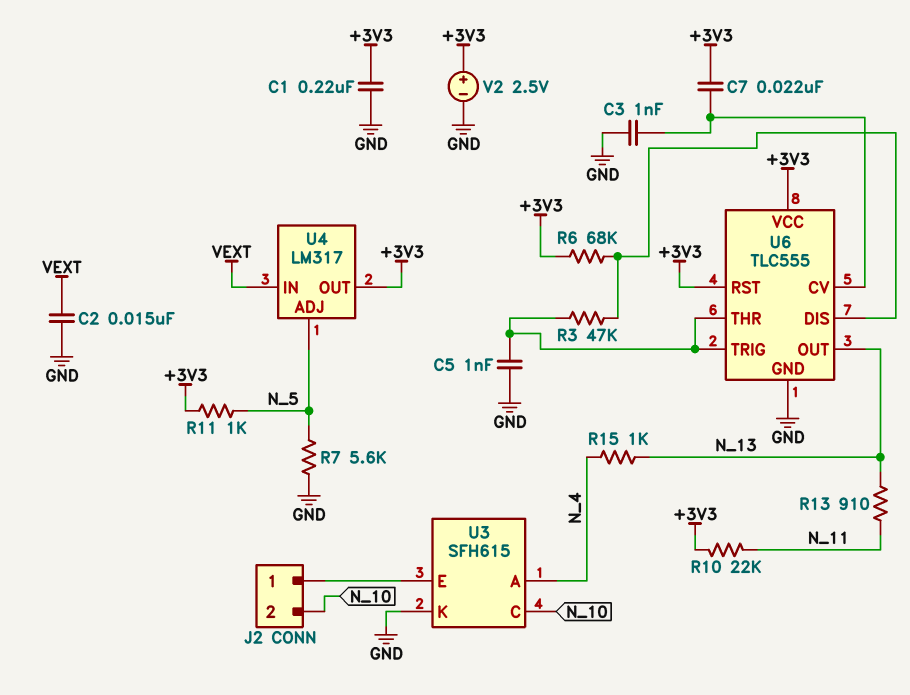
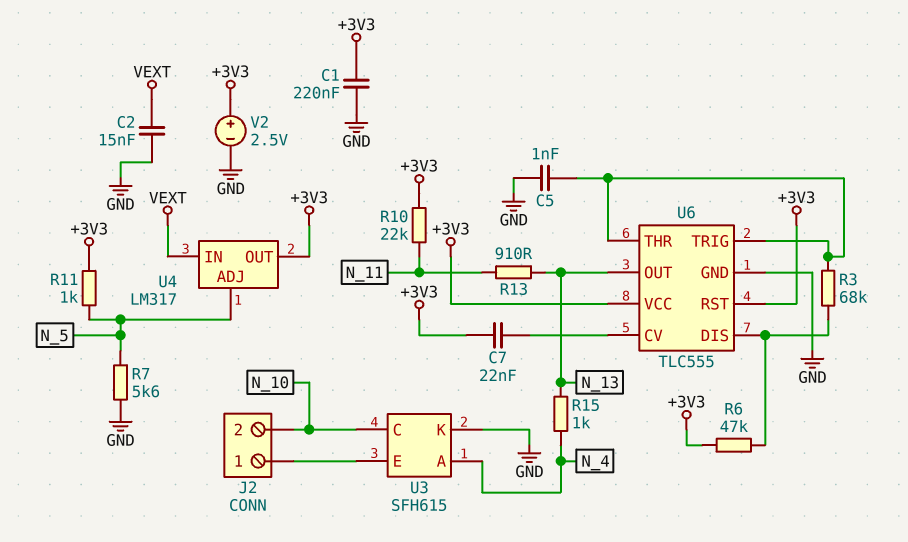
C3: 1nF (GND, U6/CV) -> none
R3: 47k (U6/DIS, U6/THR) -> 68k (U6/DIS, U6/THR)
R6: 68k (+3V3, U6/DIS) -> 47k (+3V3, U6/DIS)

